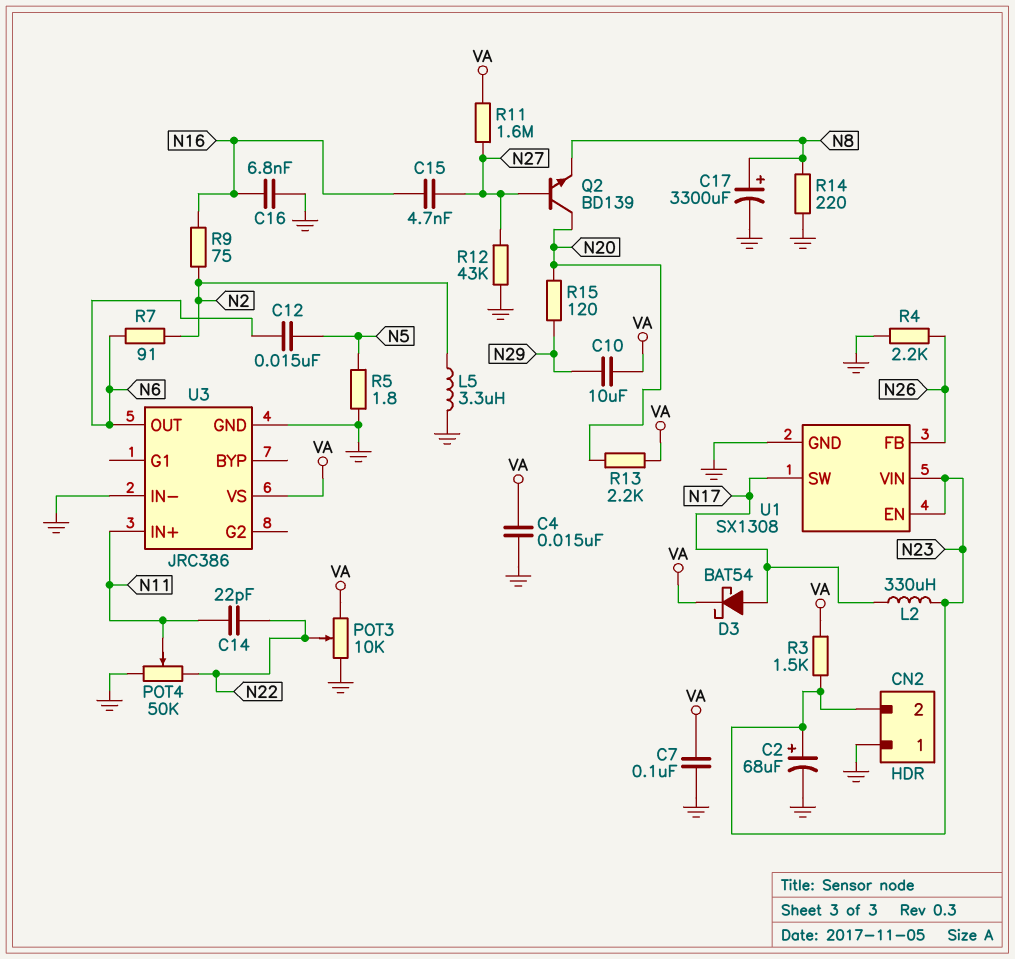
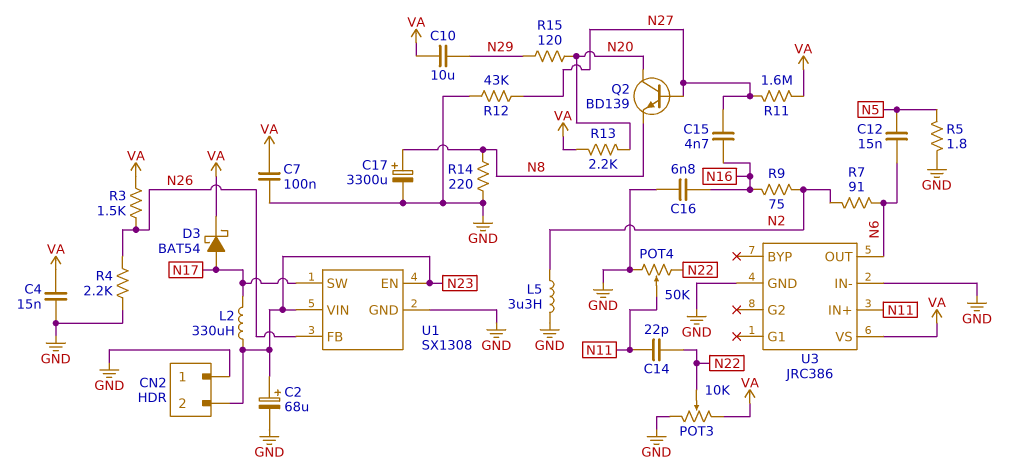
R3: 1.5k (N23, VA) -> 1.5k (N26, VA)

